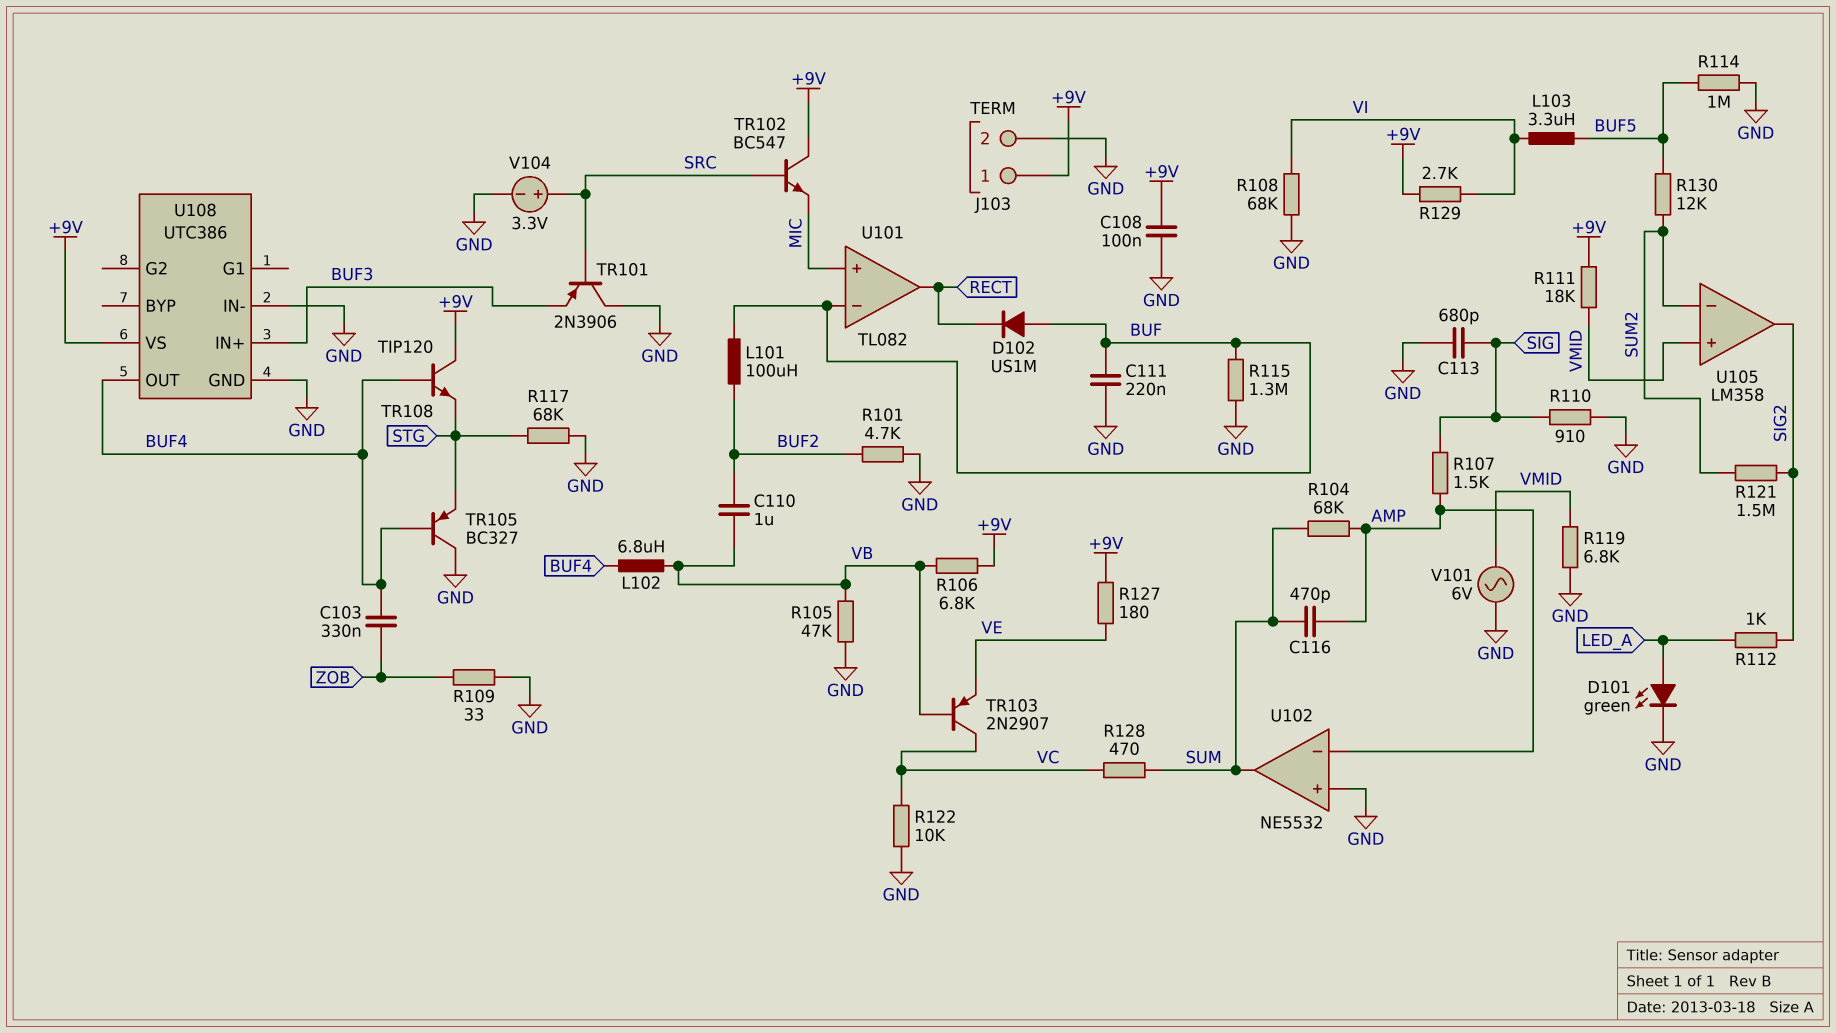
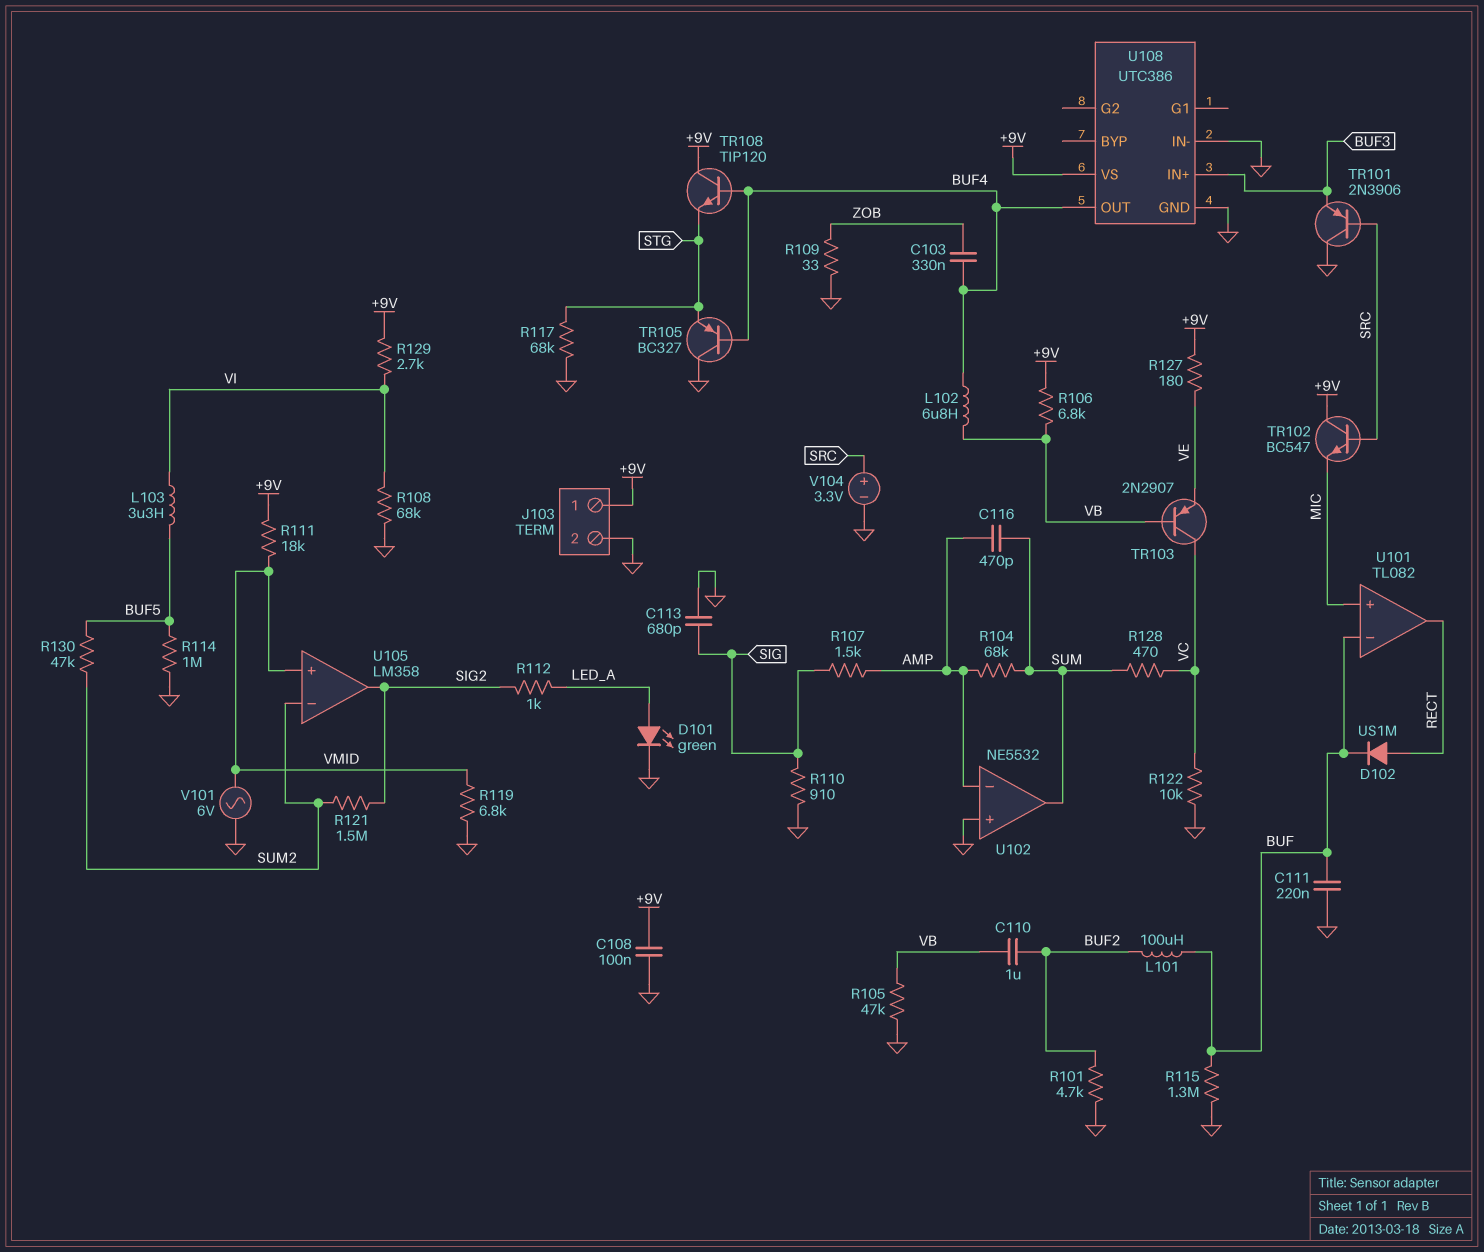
D102: diode US1M (A BUF, K RECT) -> diode US1M (A RECT, K BUF)
R130: 12k (BUF5, SUM2) -> 47k (BUF5, SUM2)

